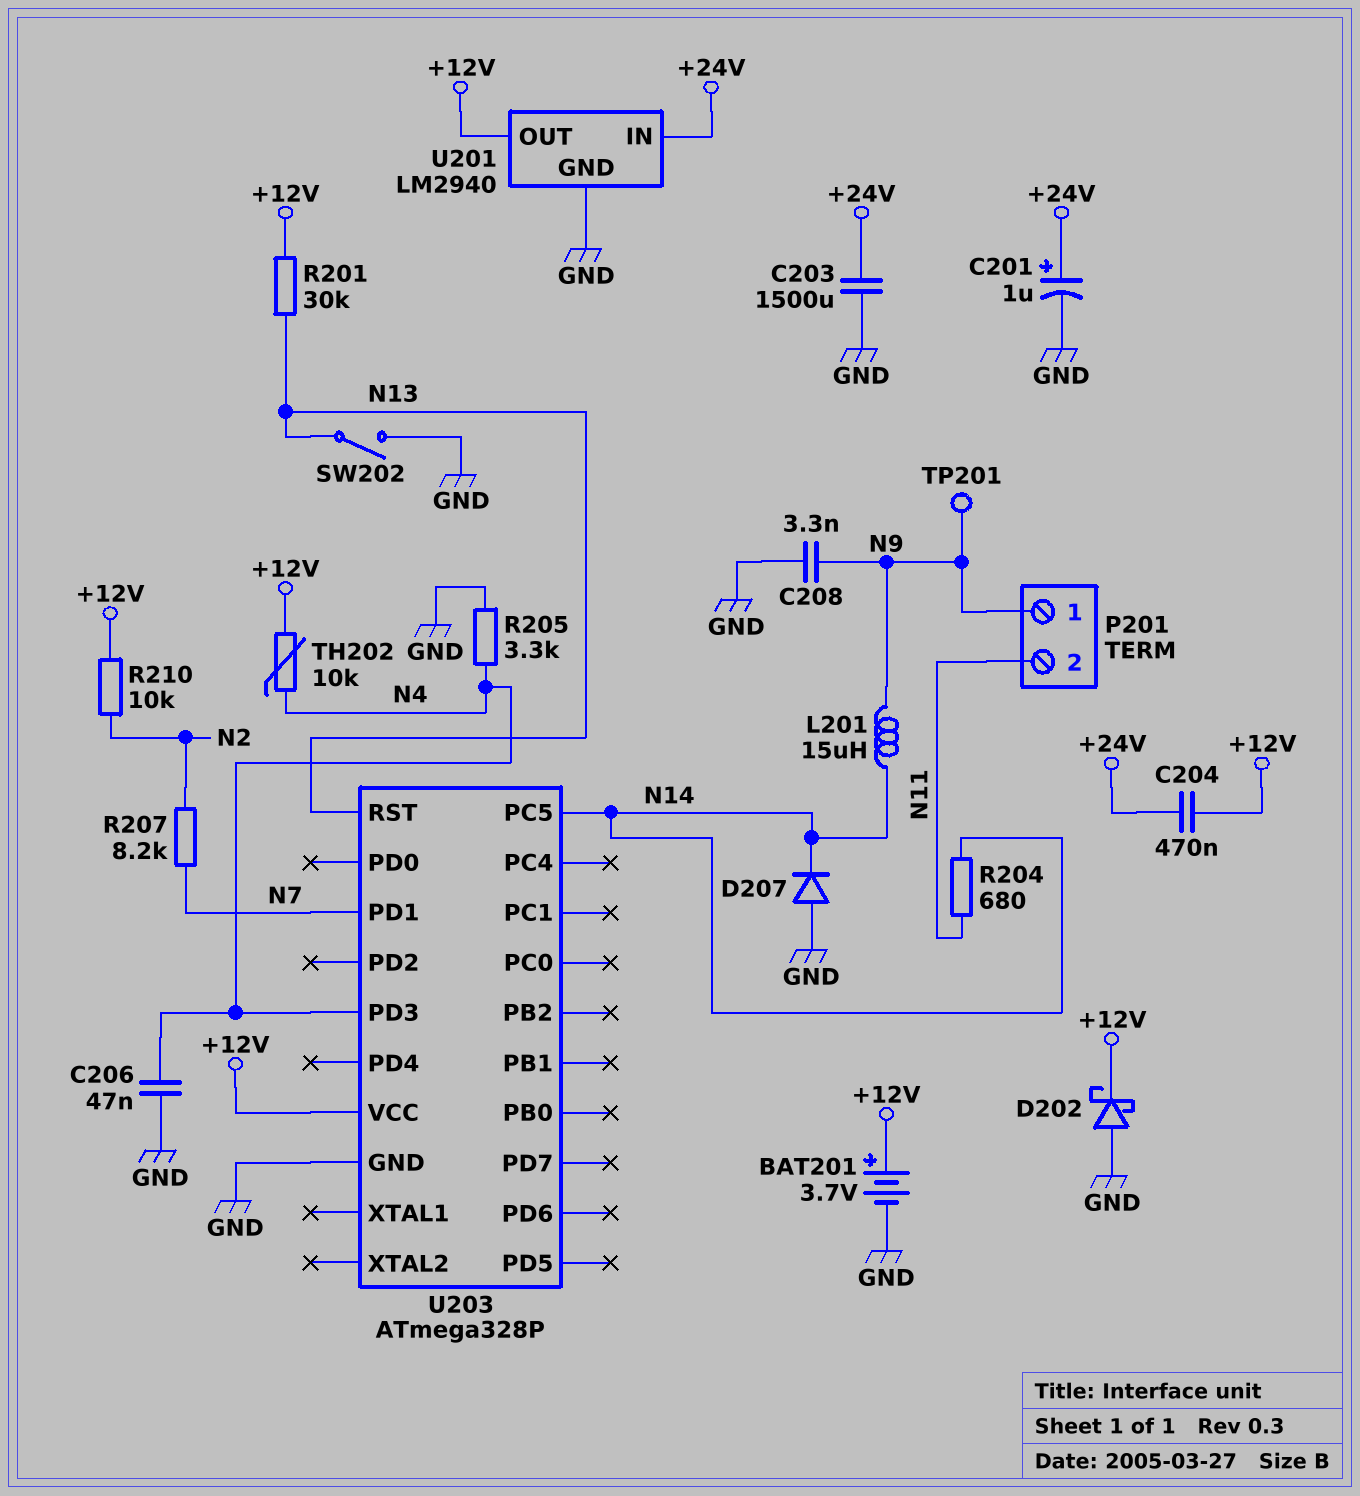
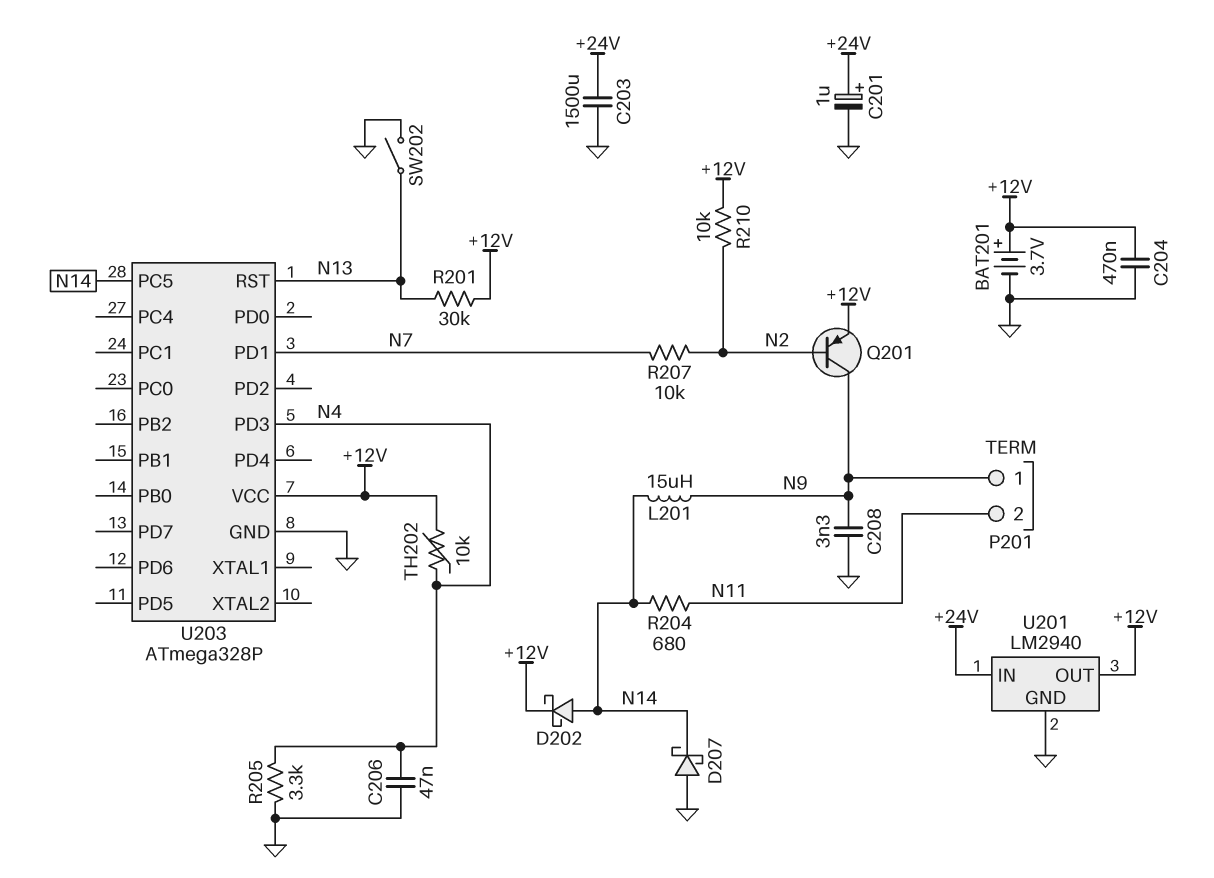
C204: 470nF (+12V, +24V) -> 470nF (+12V, GND)
D202: schottky (A GND, K +12V) -> schottky (A N14, K +12V)
D207: diode (A GND, K N14) -> schottky (A GND, K N14)
Q201: none -> PNP (B N2, C N9, E +12V)
R207: 8.2k (N2, N7) -> 10k (N2, N7)
TP201: test point (N9) -> none

